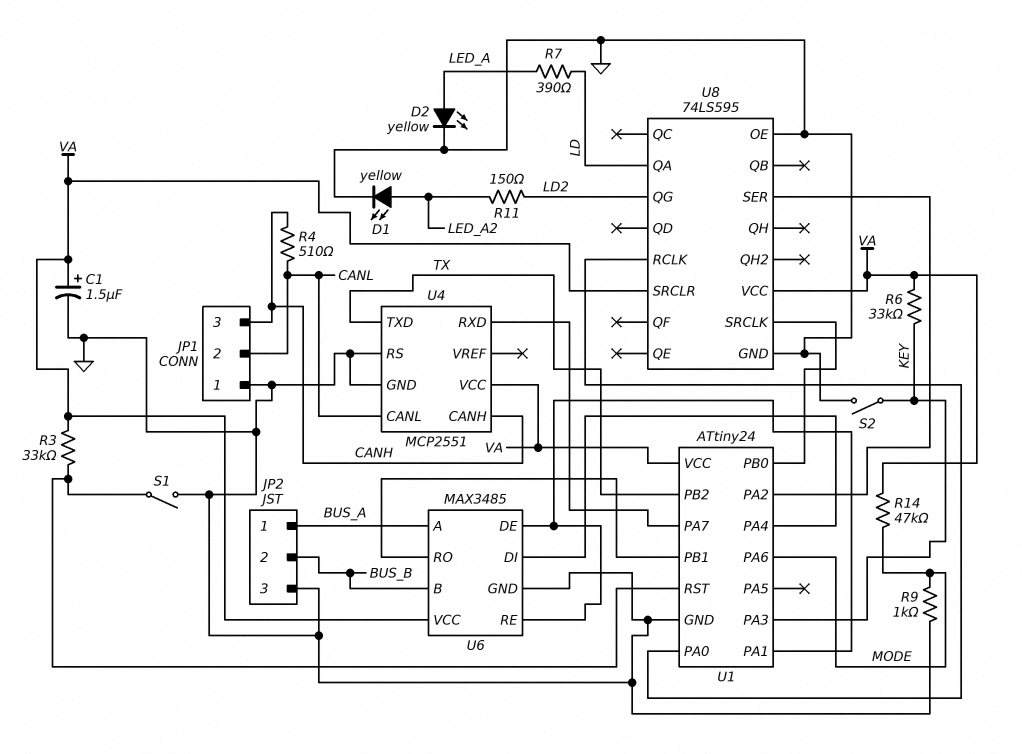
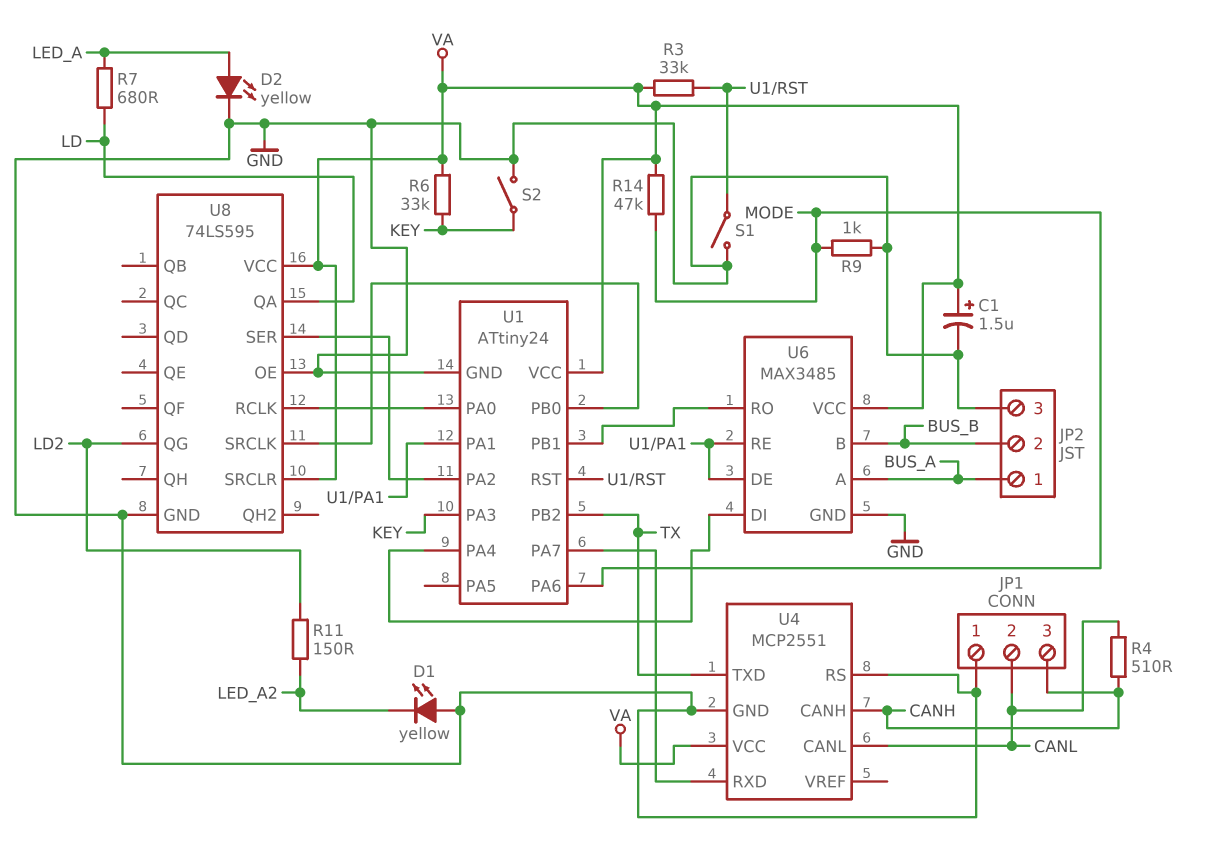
D1: LED yellow (A LED_A2, K GND) -> LED yellow (A GND, K LED_A2)
R7: 390 (LD, LED_A) -> 680 (LD, LED_A)

